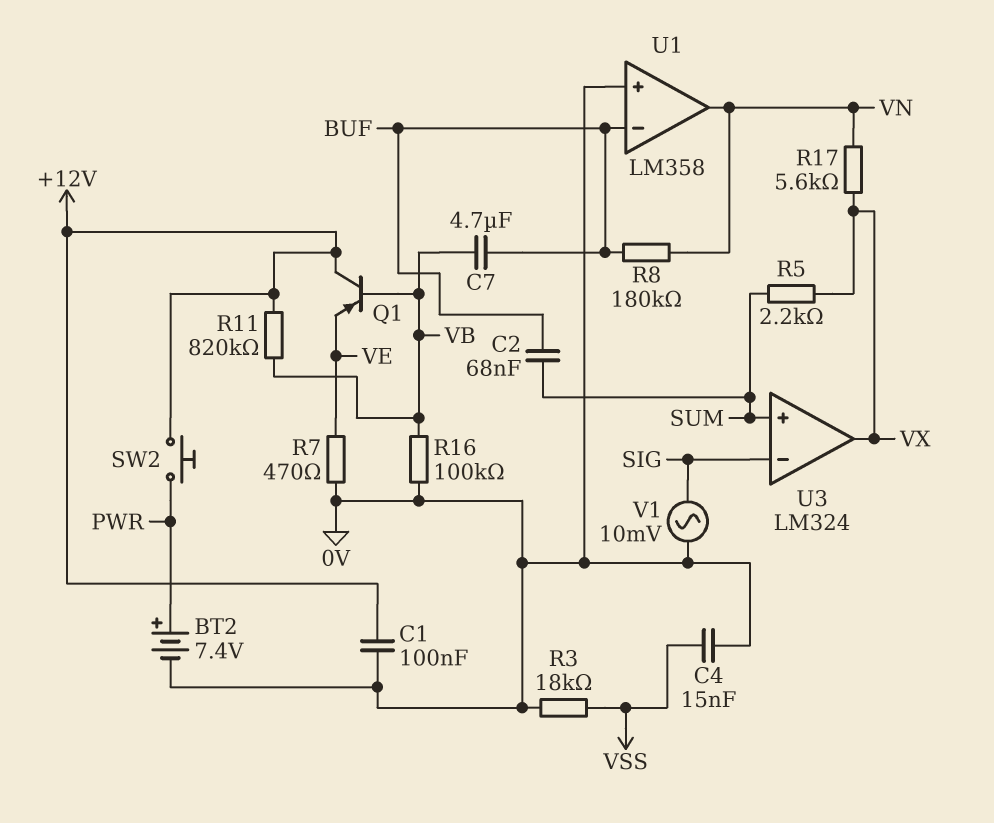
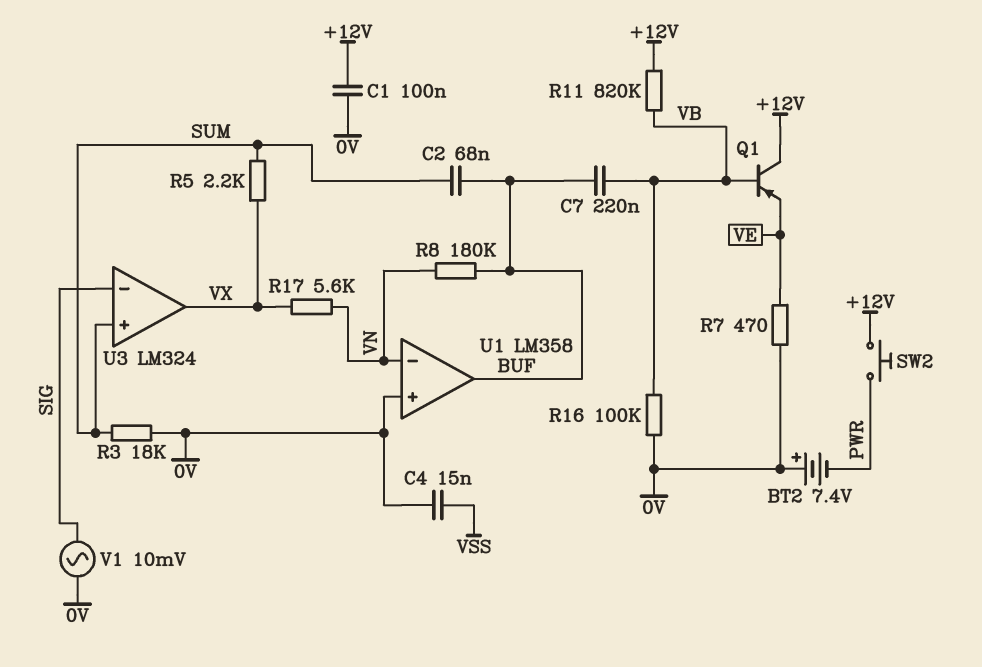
BT2: 7.4V (plus PWR, minus 0V) -> 7.4V (plus 0V, minus PWR)
C7: 4.7uF (BUF, VB) -> 220nF (BUF, VB)
R3: 18k (0V, VSS) -> 18k (0V, SUM)
U1 pin in-: BUF -> VN
U1 pin out: VN -> BUF

